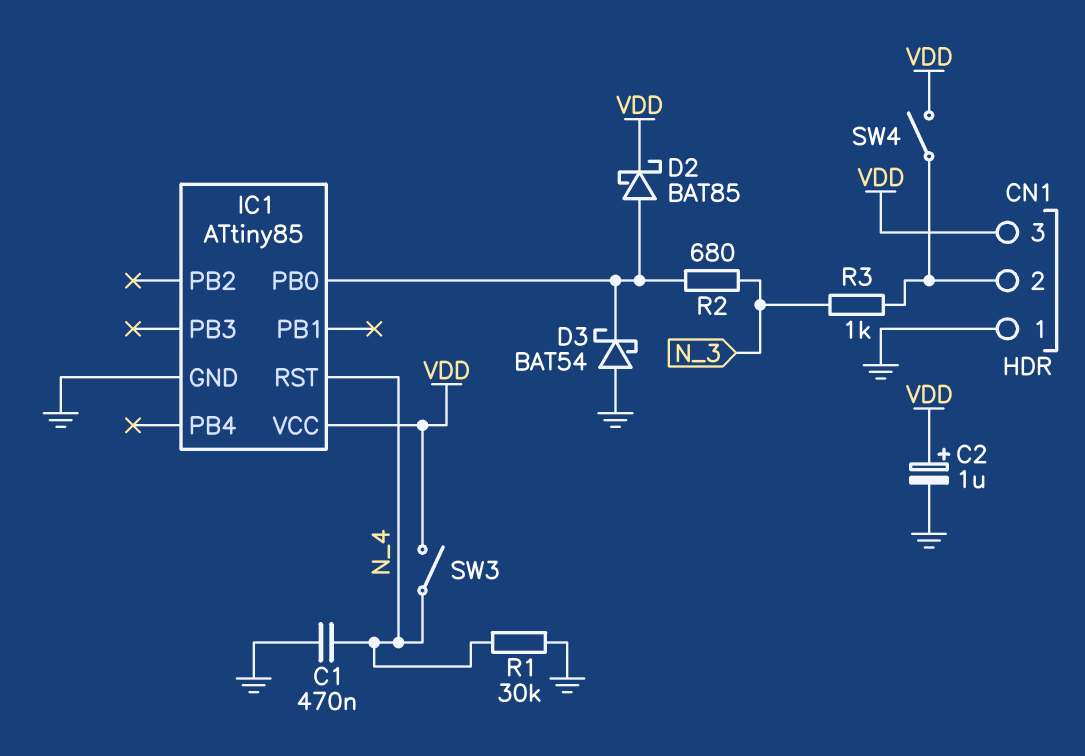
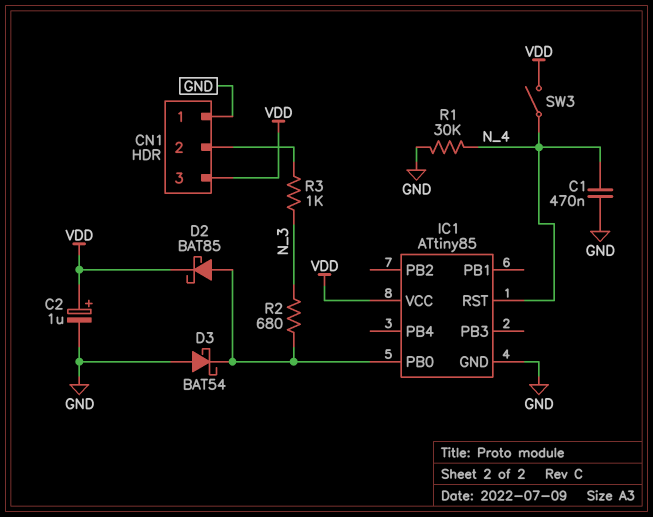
SW4: switch (CN1/2, VDD) -> none

